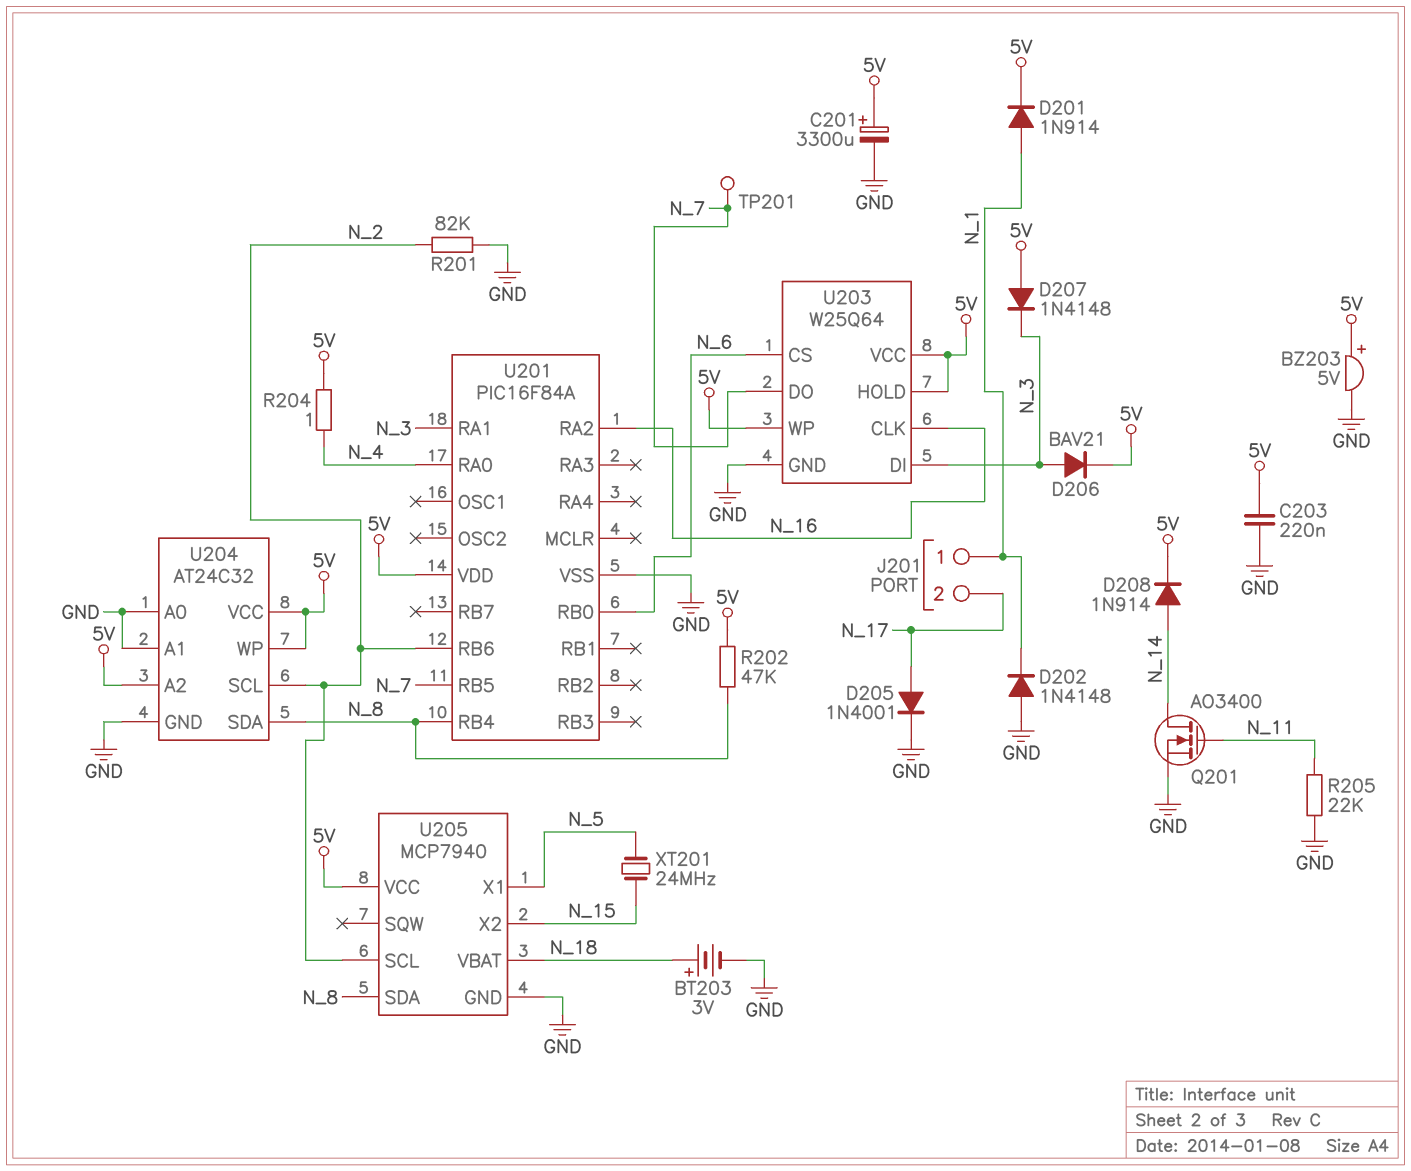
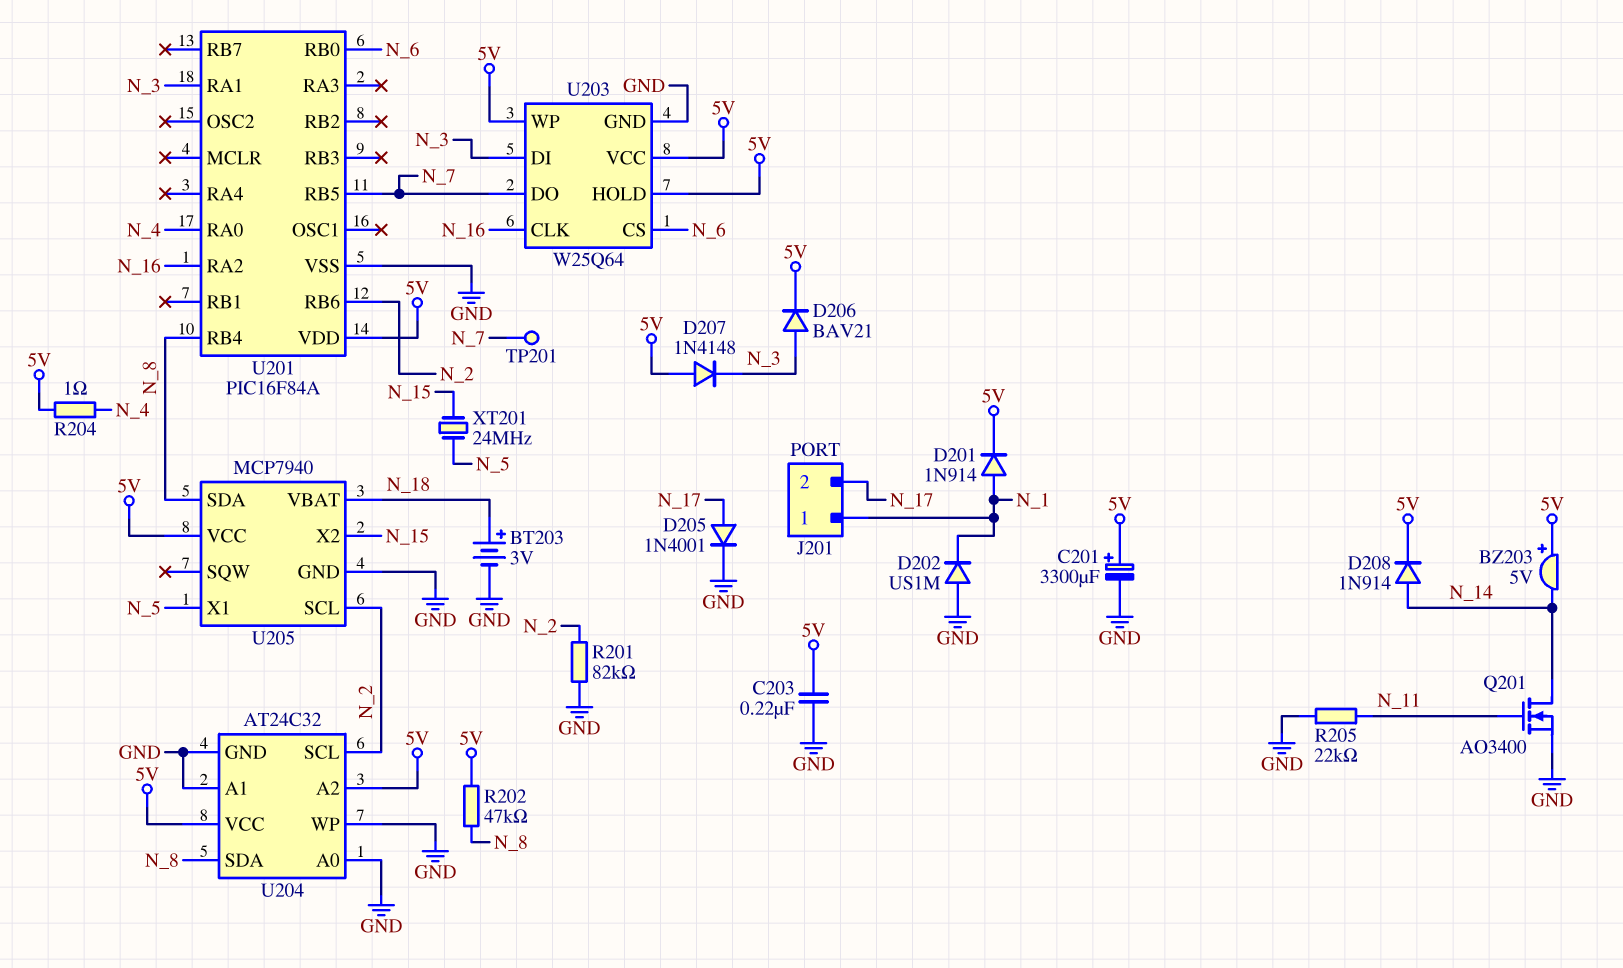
BZ203: buzzer 5V (plus 5V, minus GND) -> buzzer 5V (plus 5V, minus N_14)
D202: diode 1N4148 (A GND, K N_1) -> diode US1M (A GND, K N_1)
U204 pin WP: 5V -> GND

